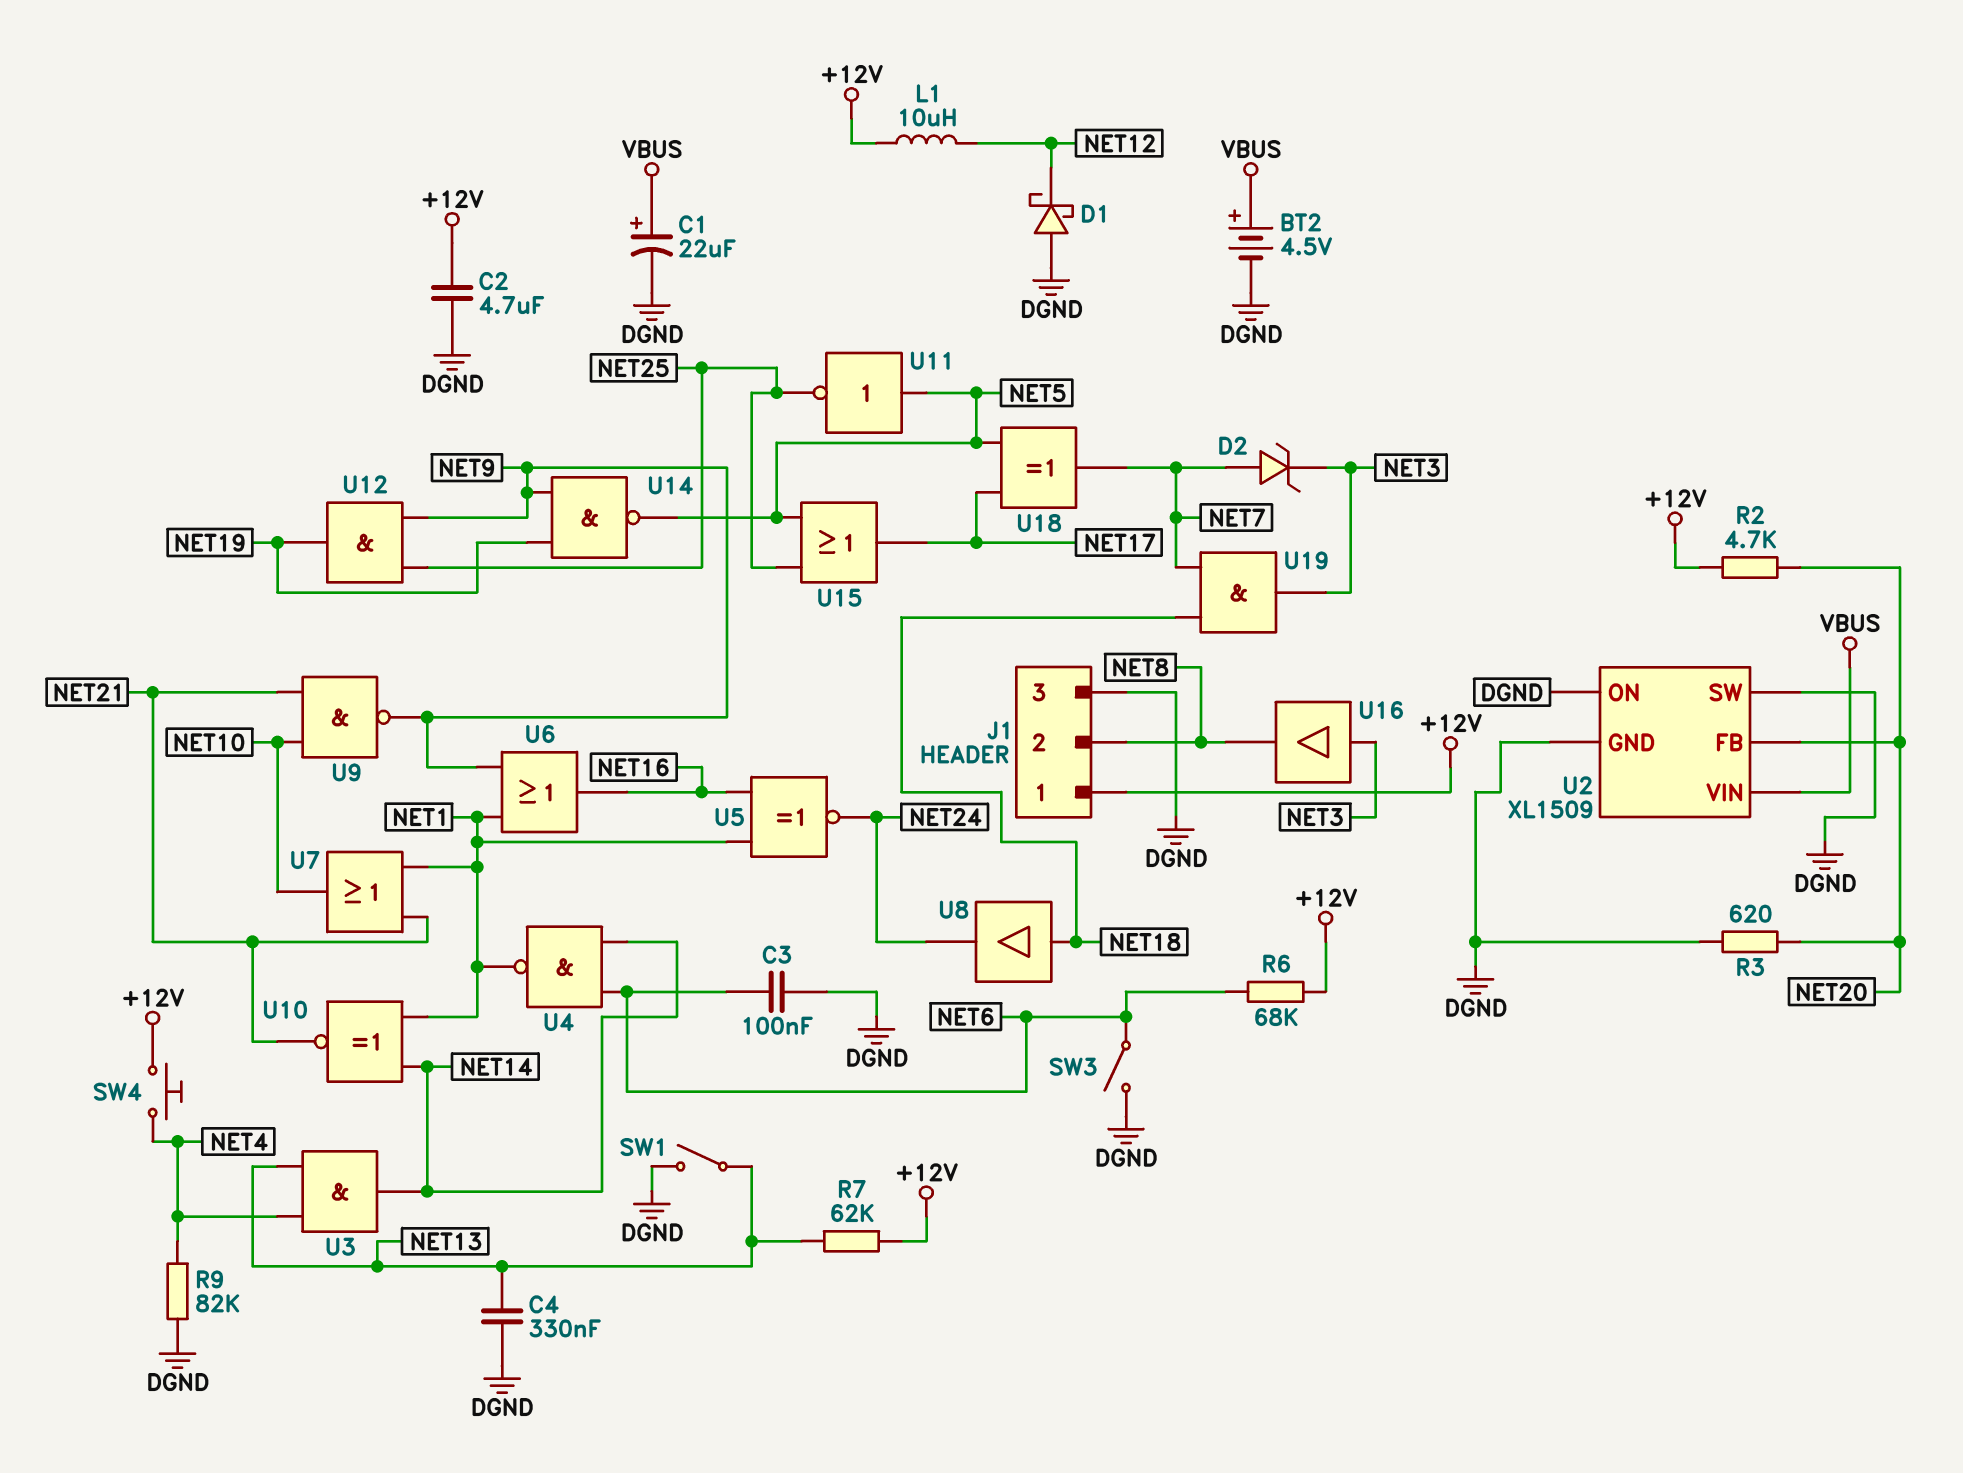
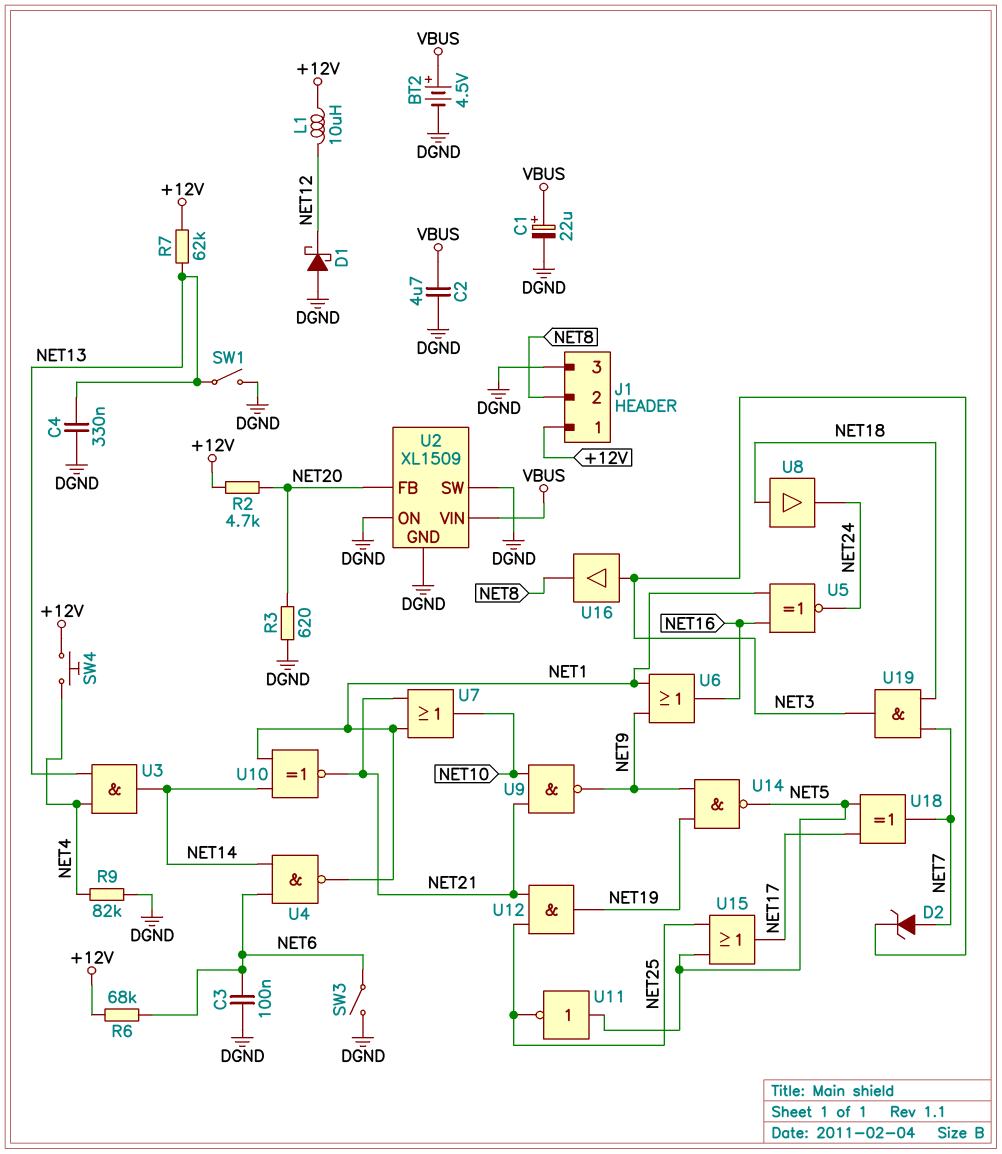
C2: 4.7uF (+12V, DGND) -> 4.7uF (DGND, VBUS)
U12: AND (in NET9, in NET25, out NET19) -> AND (in NET21, in NET25, out NET19)

